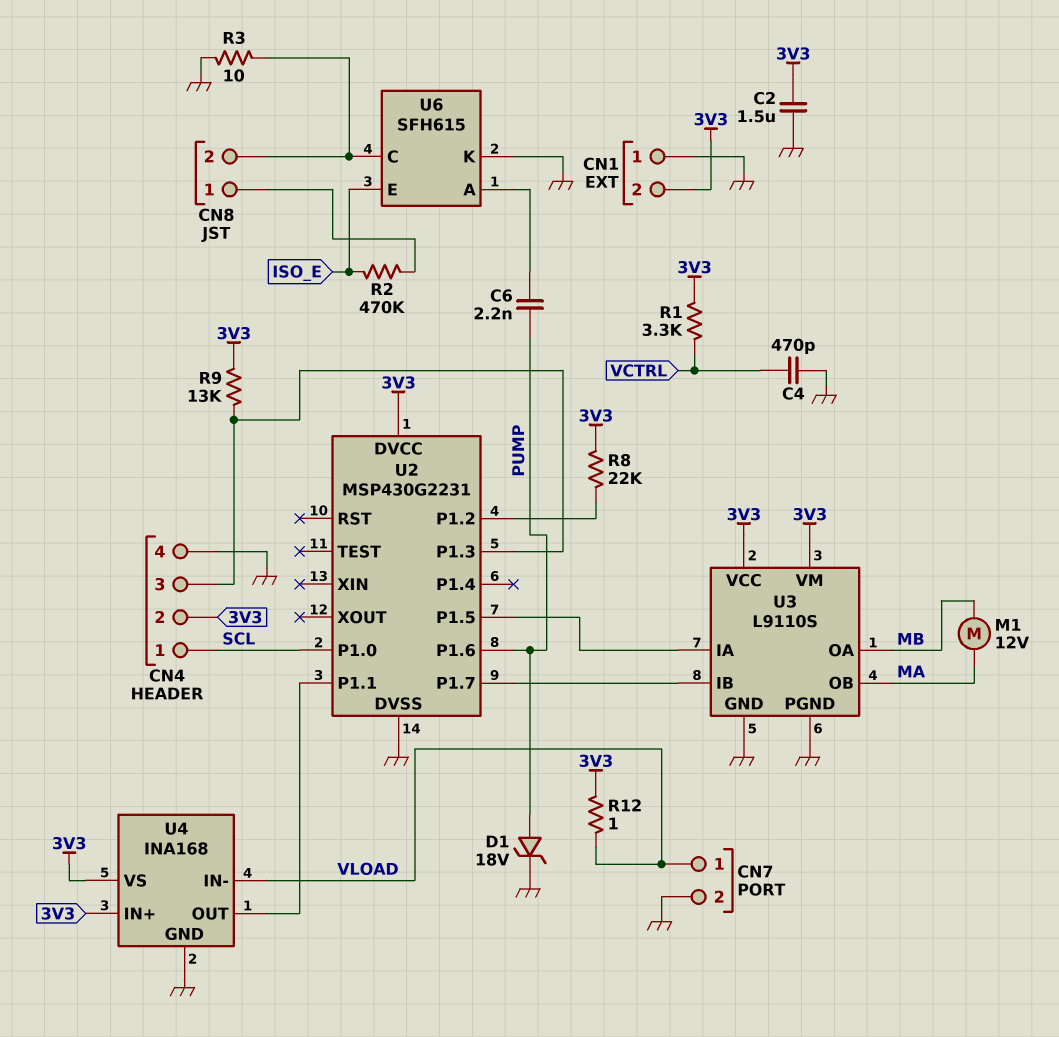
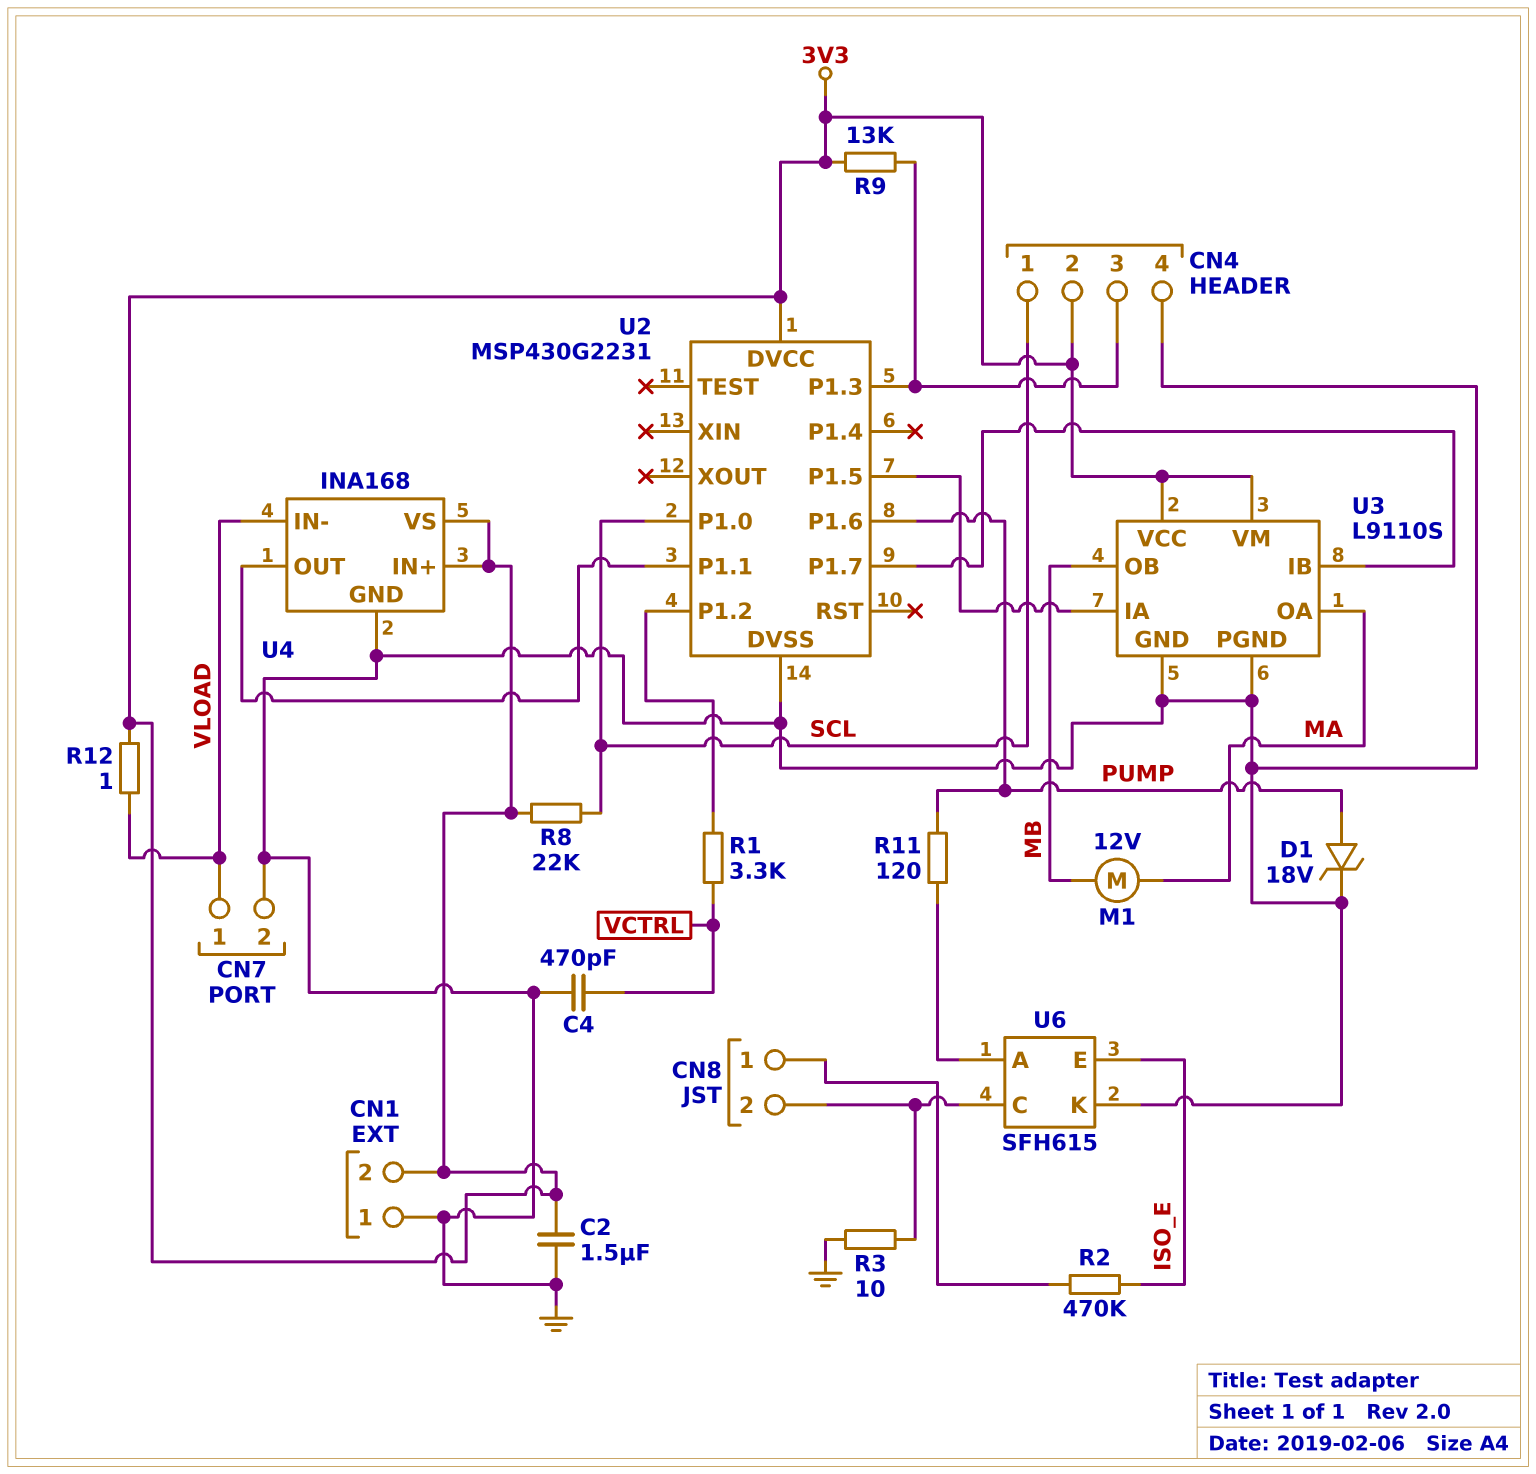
C6: 2.2nF (PUMP, U6/A) -> none
R1: 3.3k (3V3, VCTRL) -> 3.3k (U2/P1.2, VCTRL)
R8: 22k (3V3, U2/P1.2) -> 22k (3V3, SCL)
R11: none -> 120 (PUMP, U6/A)
U3 pin OA: MB -> MA
U3 pin OB: MA -> MB

